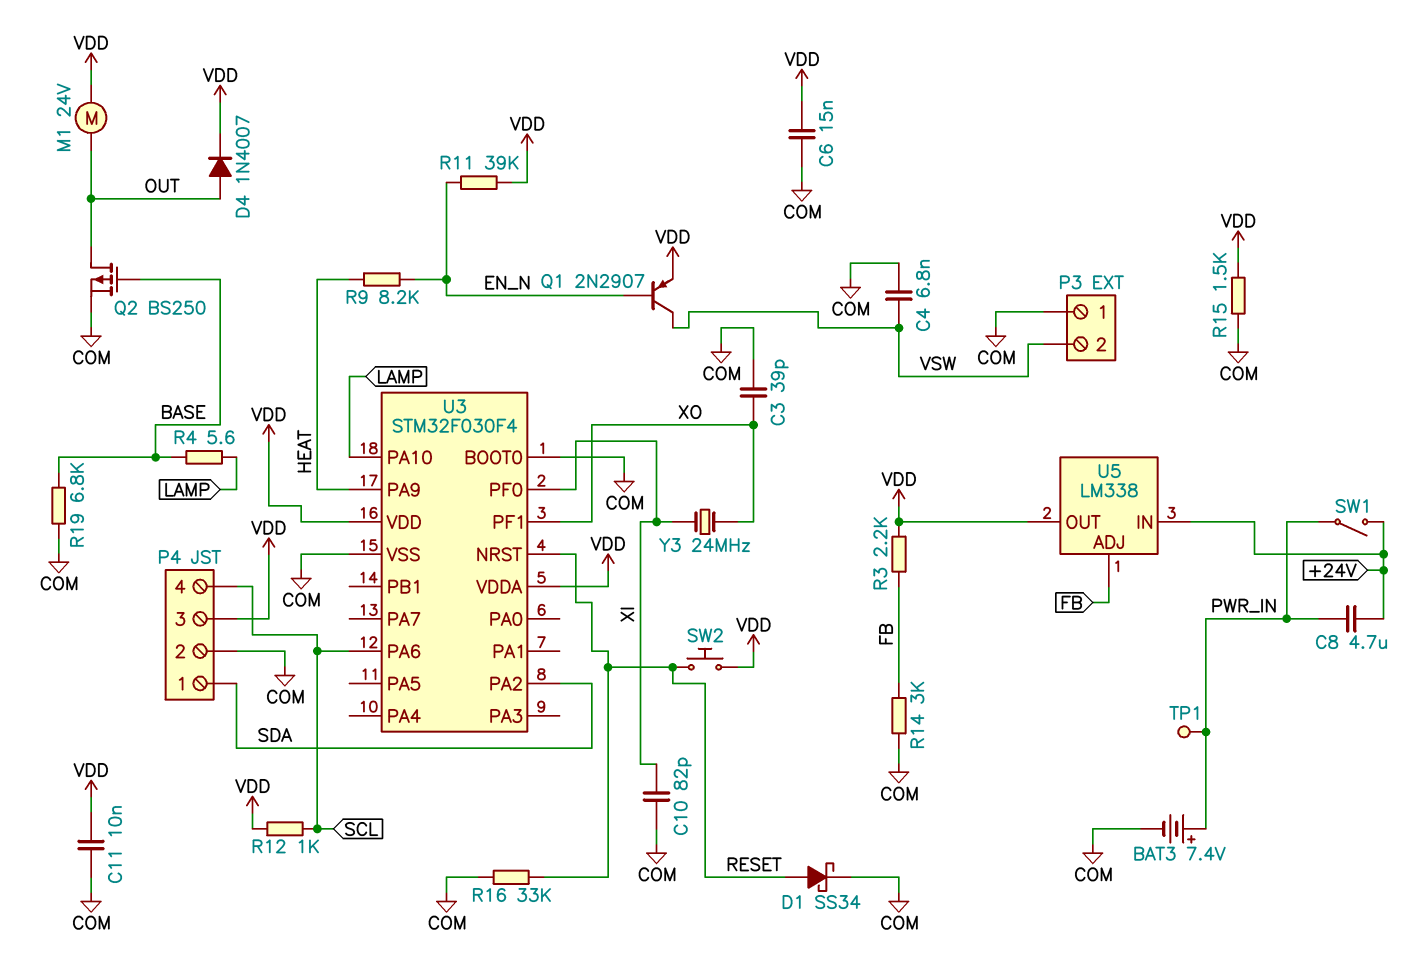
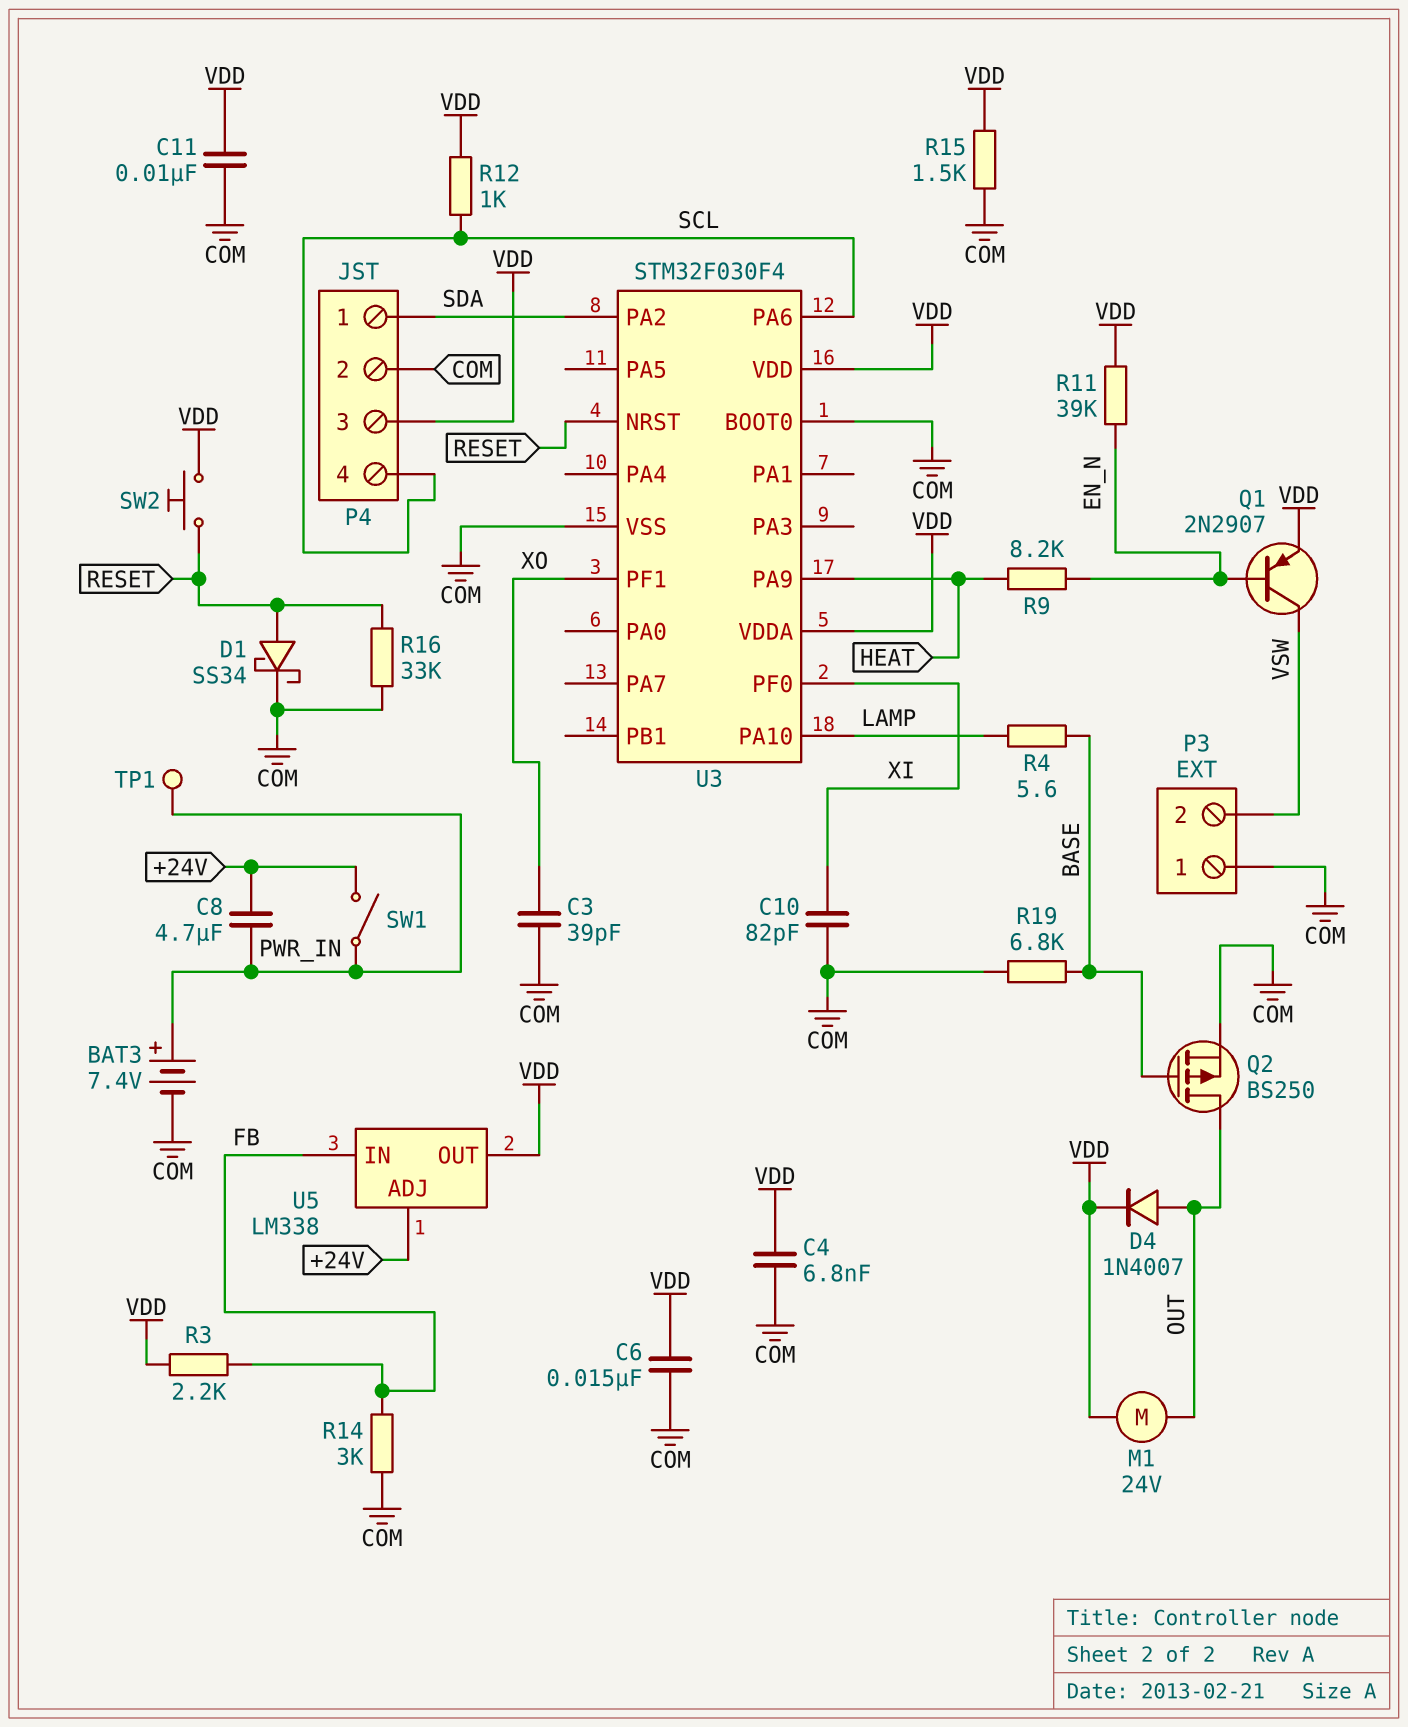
C4: 6.8nF (COM, VSW) -> 6.8nF (COM, VDD)
U5 pin ADJ: FB -> +24V
U5 pin IN: +24V -> FB
Y3: 24MHz (XI, XO) -> none

